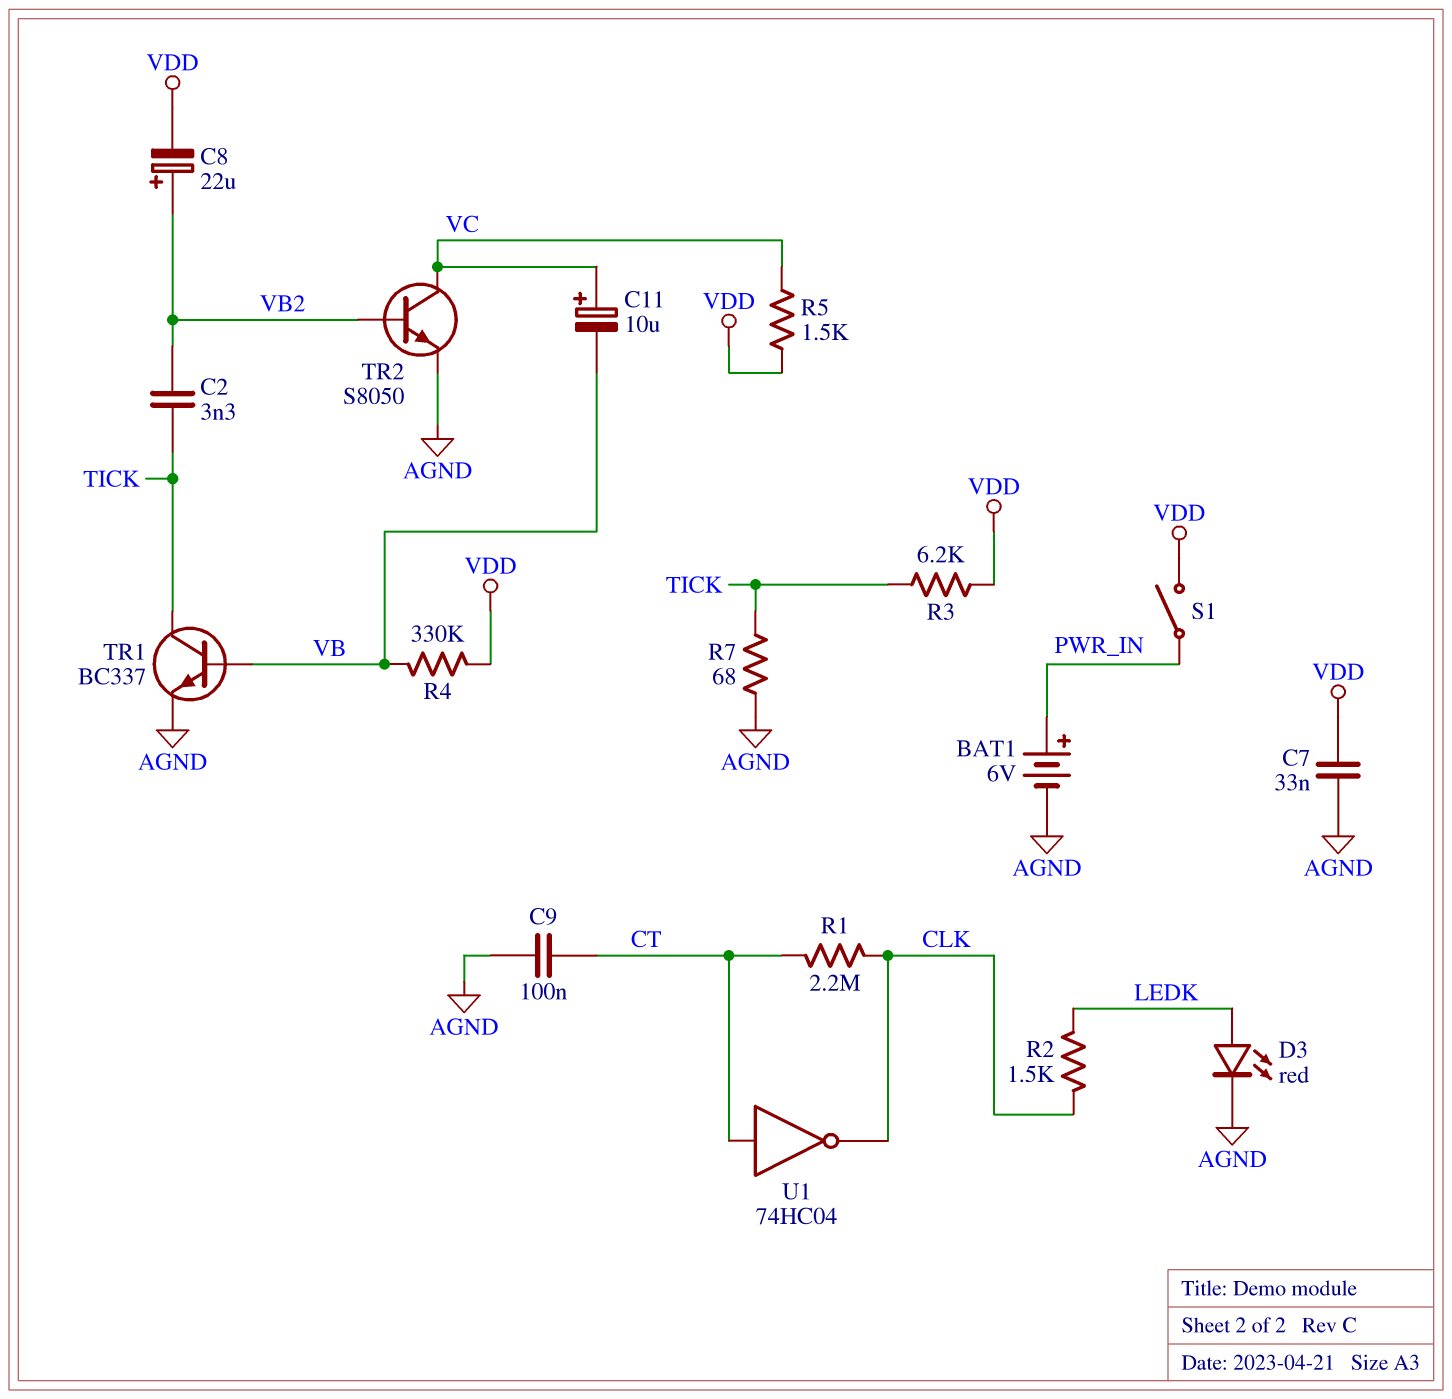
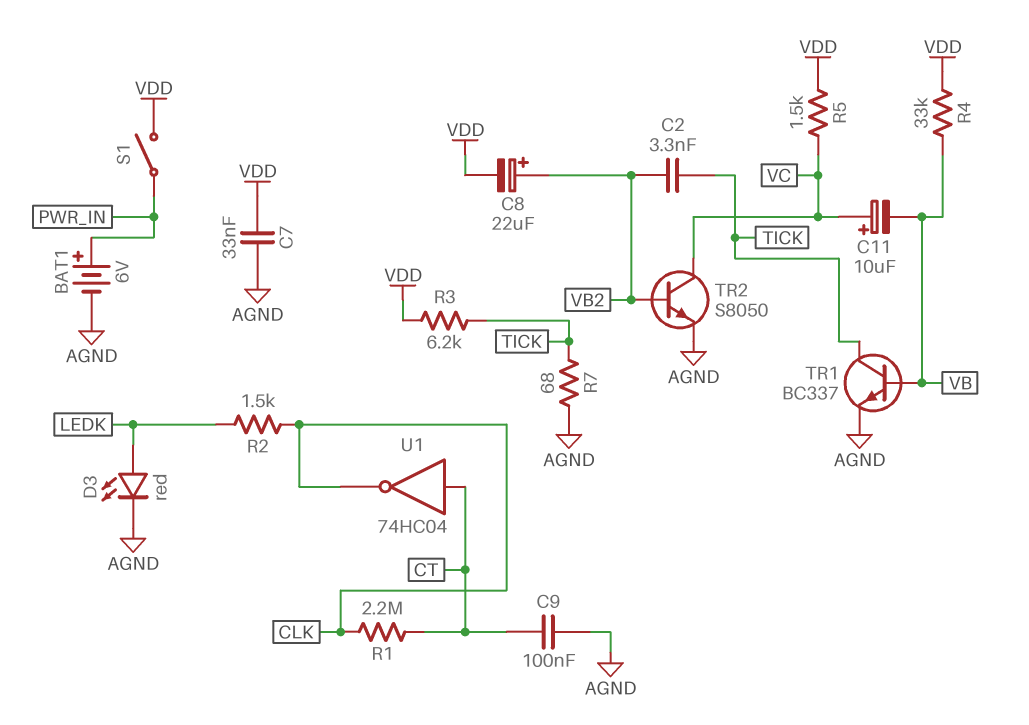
R4: 330k (VB, VDD) -> 33k (VB, VDD)

